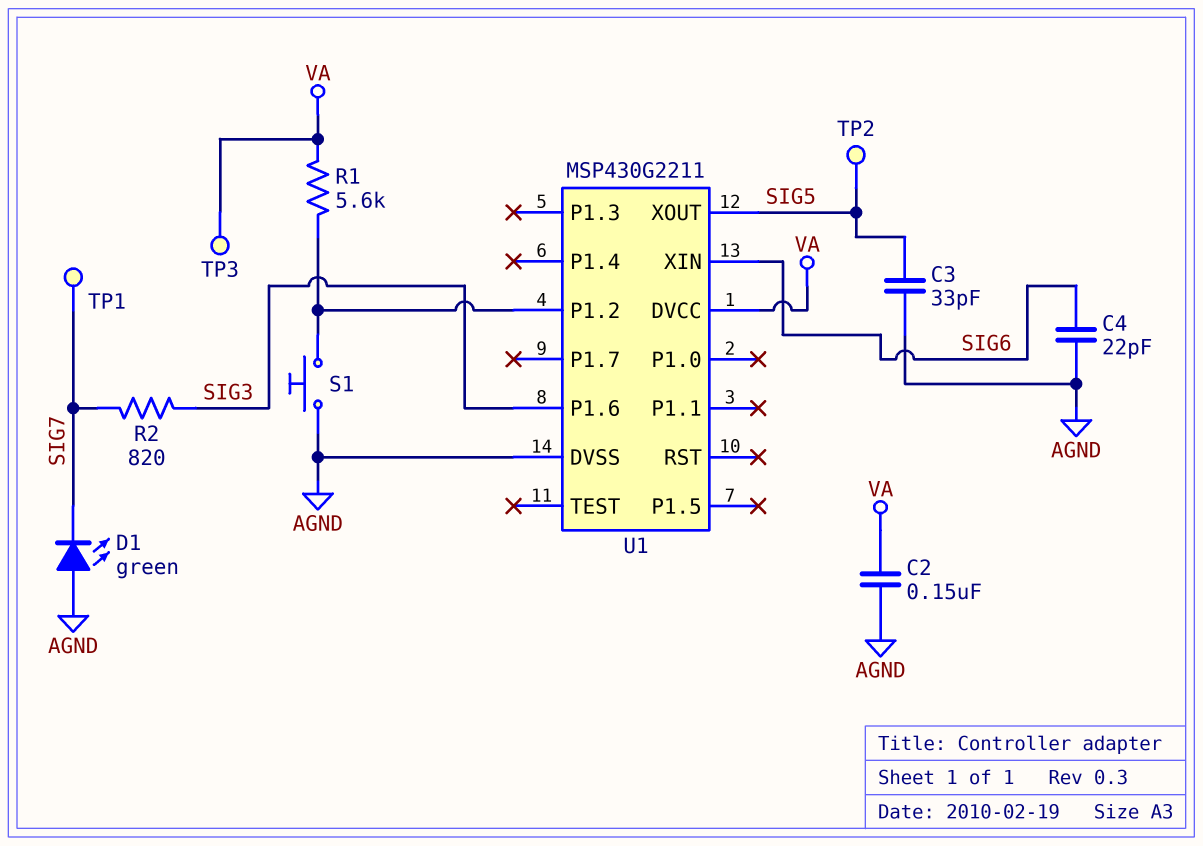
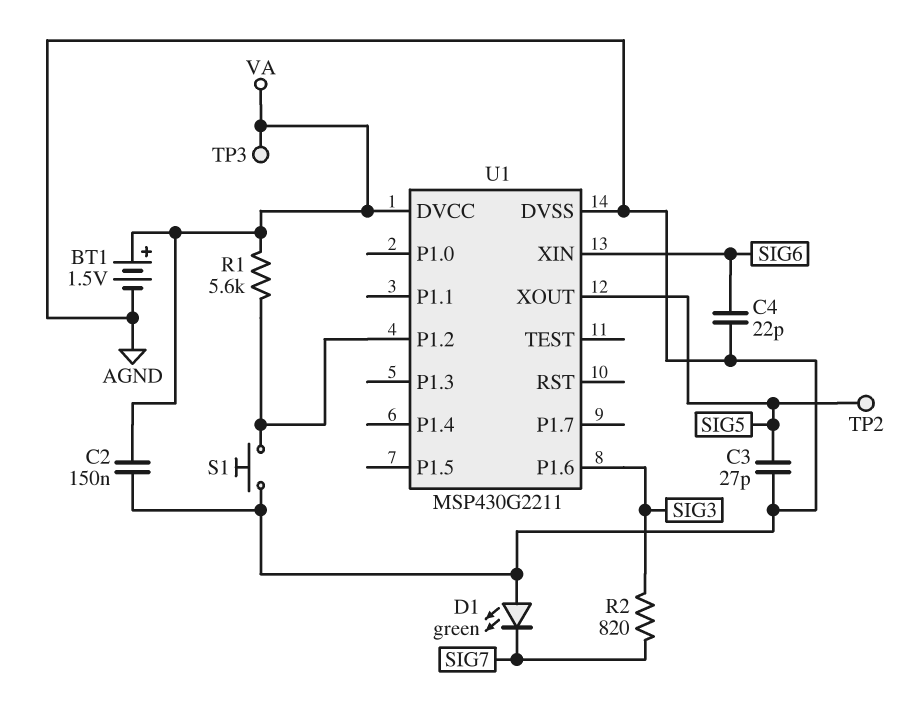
BT1: none -> 1.5V (plus VA, minus AGND)
C3: 33pF (AGND, SIG5) -> 27pF (AGND, SIG5)
TP1: test point (SIG7) -> none

